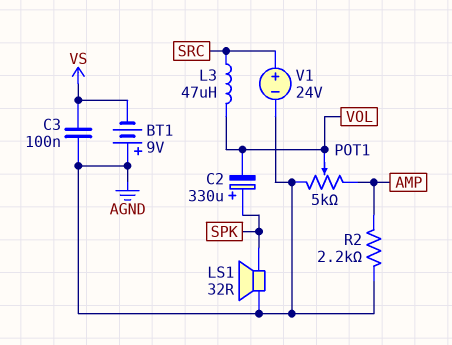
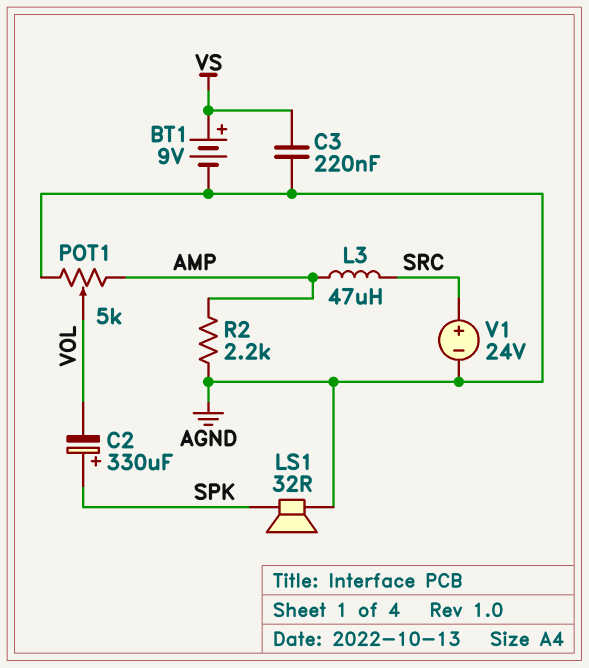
BT1: 9V (plus AGND, minus VS) -> 9V (plus VS, minus AGND)
C3: 100nF (AGND, VS) -> 220nF (AGND, VS)
L3: 47uH (SRC, VOL) -> 47uH (AMP, SRC)

